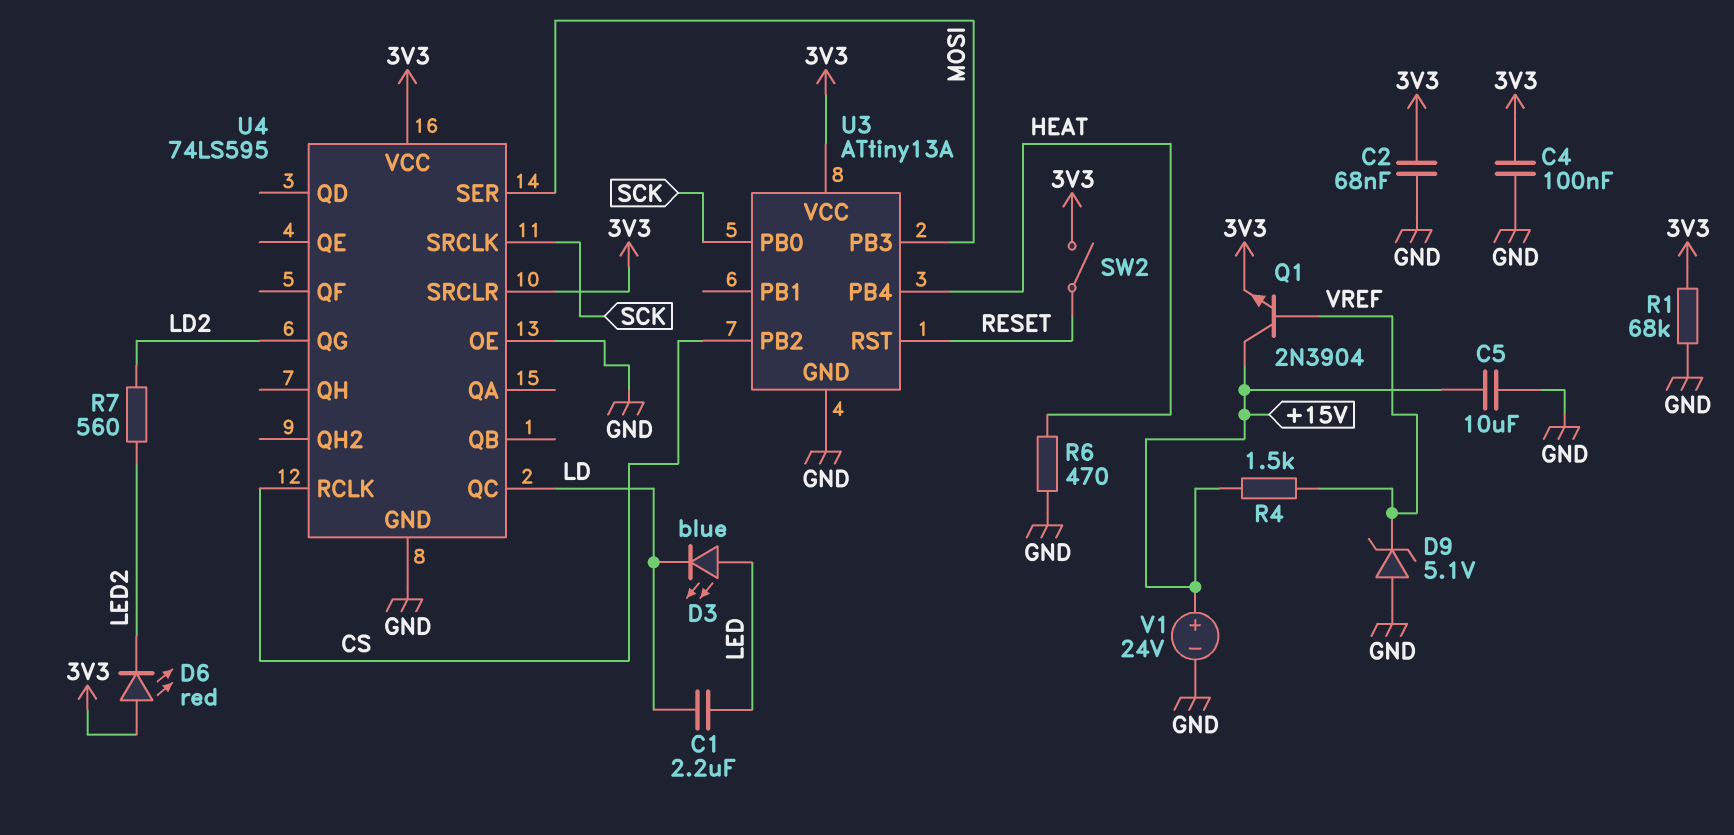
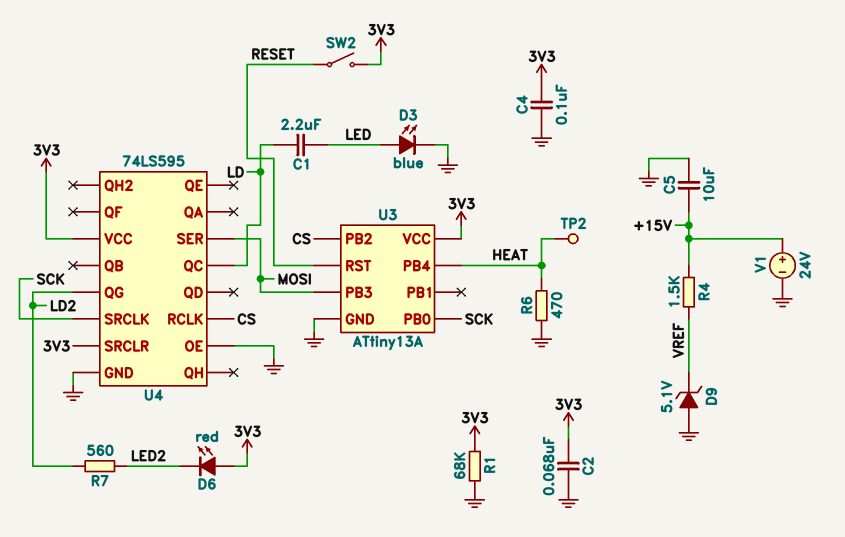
D3: LED blue (A LED, K LD) -> LED blue (A LED, K GND)
Q1: NPN 2N3904 (B VREF, C +15V, E 3V3) -> none
TP2: none -> test point (HEAT)

